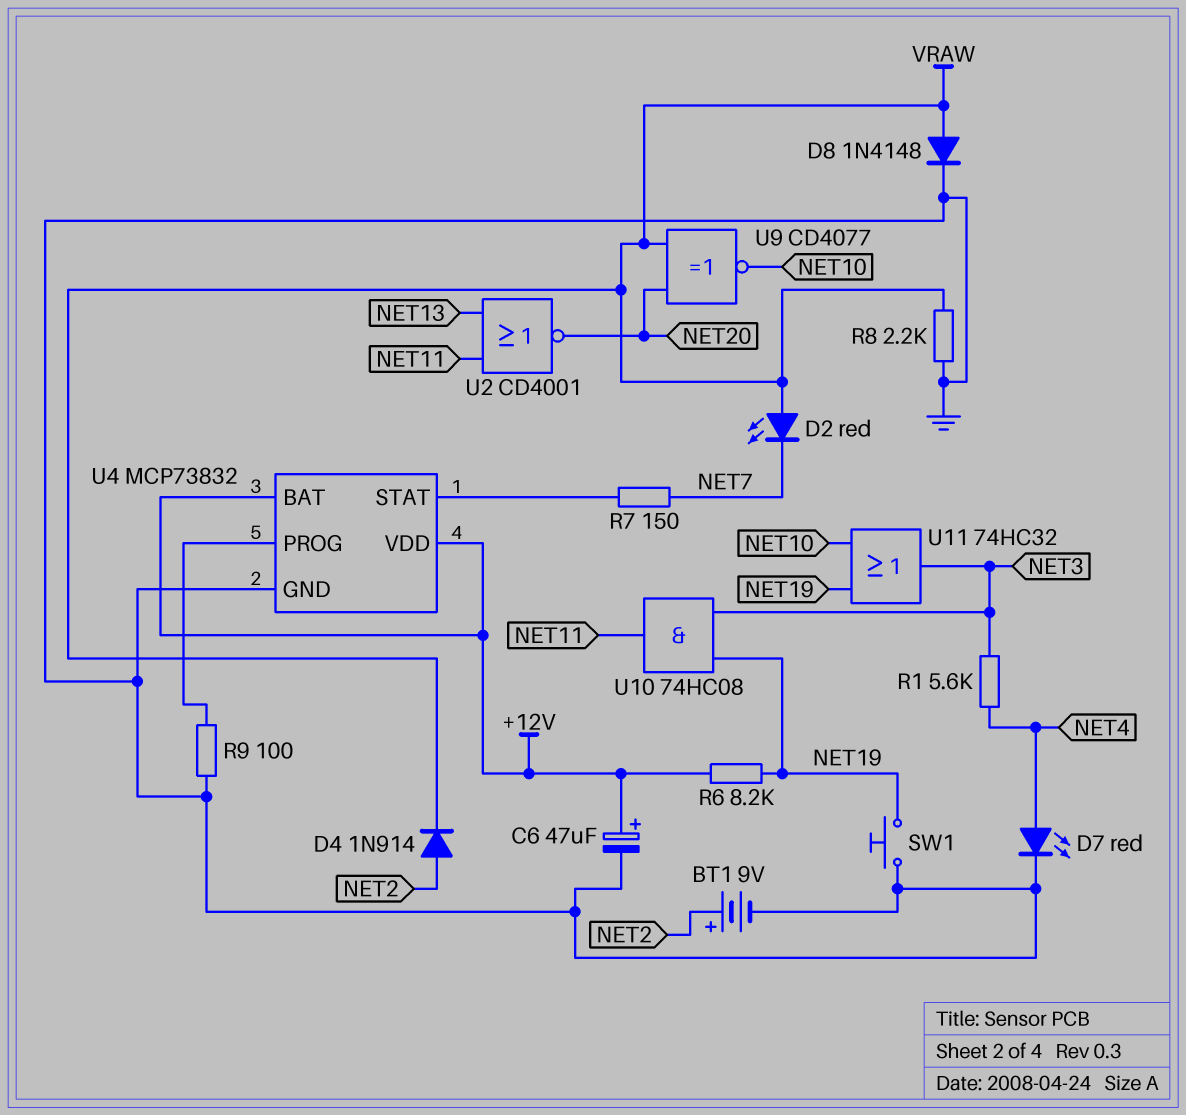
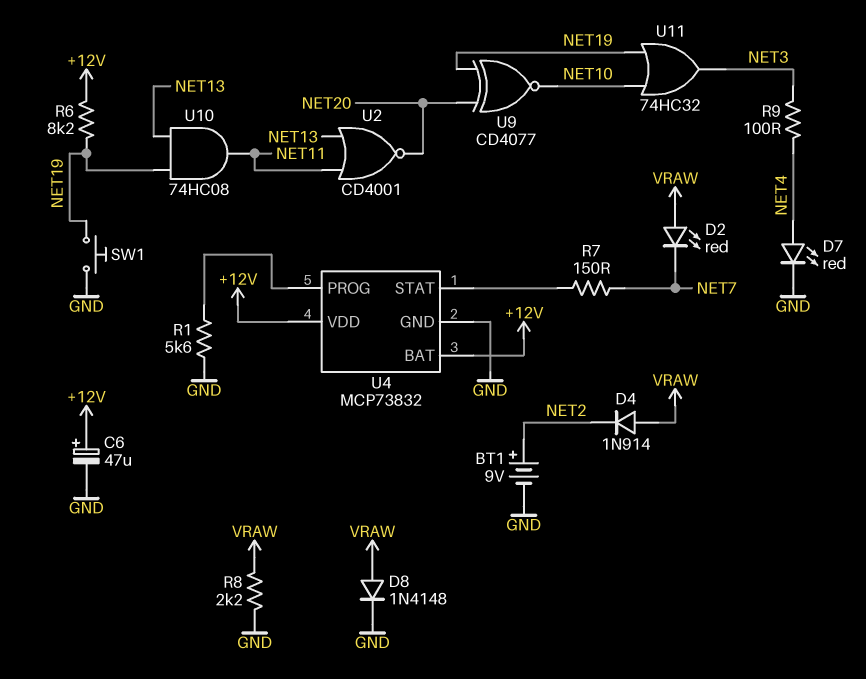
D4: diode 1N914 (A NET2, K VRAW) -> diode 1N914 (A VRAW, K NET2)
R1: 5.6k (NET3, NET4) -> 5.6k (GND, U4/PROG)
R9: 100 (GND, U4/PROG) -> 100 (NET3, NET4)
U9: XNOR CD4077 (in NET20, in VRAW, out NET10) -> XNOR CD4077 (in NET19, in NET20, out NET10)
U10: AND 74HC08 (in NET3, in NET19, out NET11) -> AND 74HC08 (in NET13, in NET19, out NET11)

